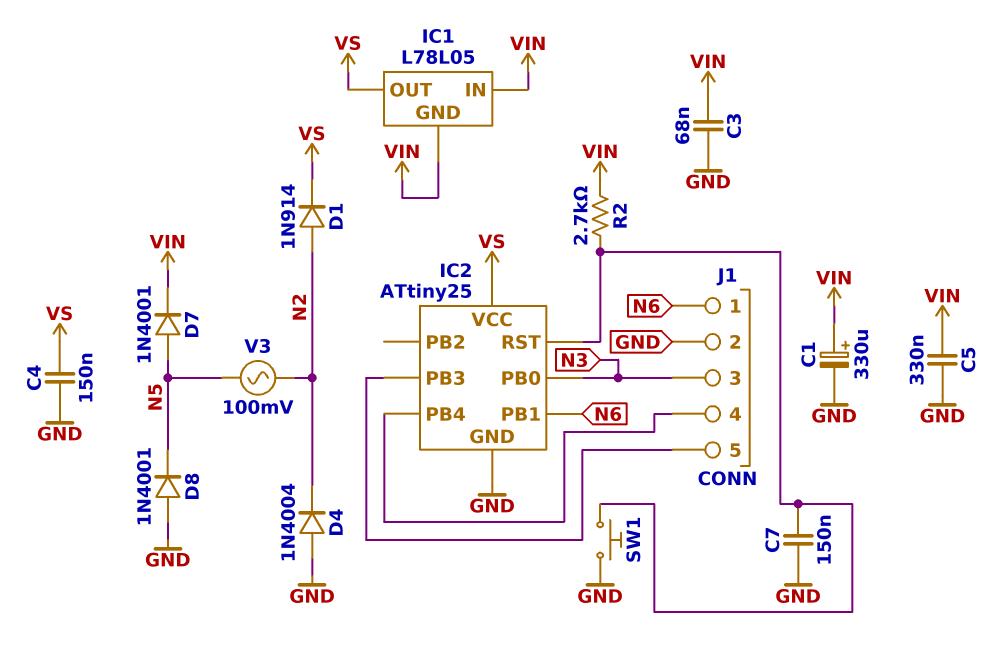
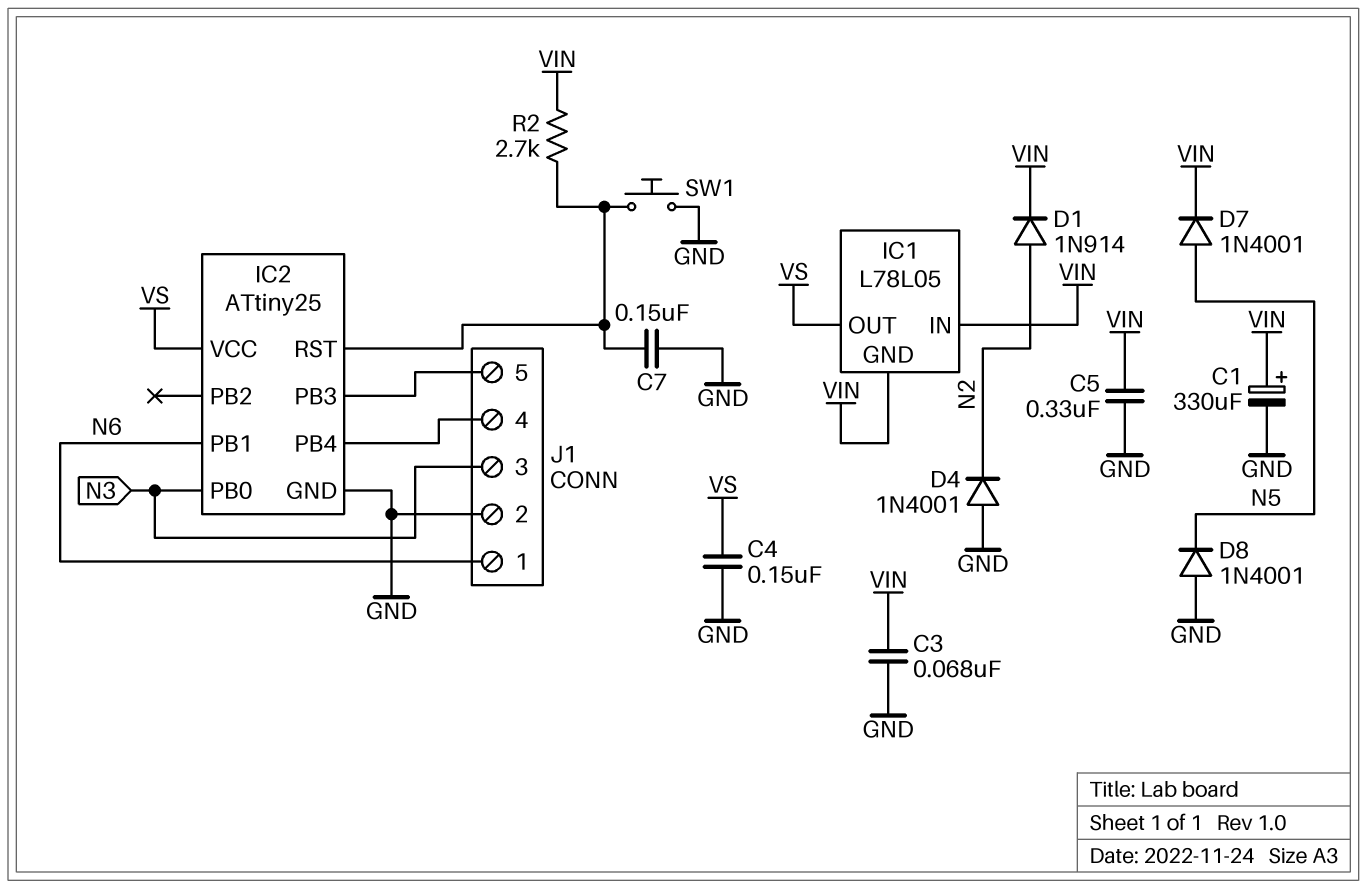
D1: diode 1N914 (A N2, K VS) -> diode 1N914 (A N2, K VIN)
D4: diode 1N4004 (A GND, K N2) -> diode 1N4001 (A GND, K N2)
V3: AC 100mV (N2, N5) -> none

